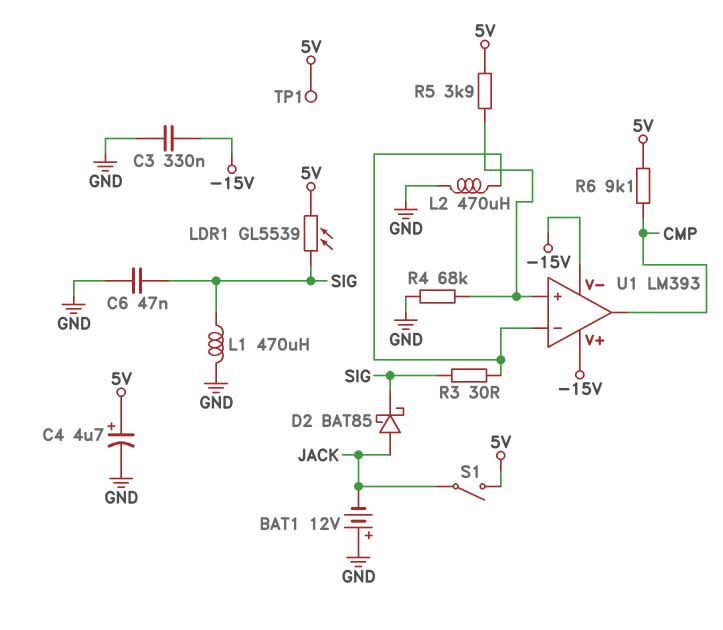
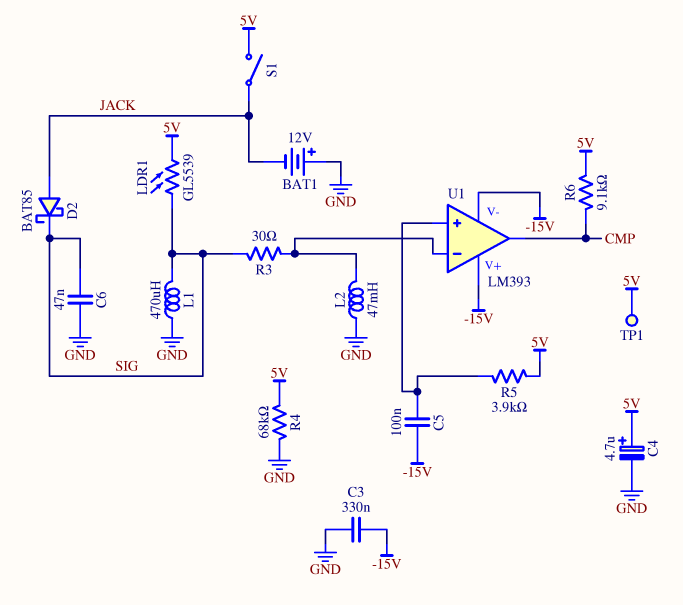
C5: none -> 100nF (-15V, U1/in+)
L2: 470uH (GND, U1/in-) -> 47mH (GND, U1/in-)
R4: 68k (GND, U1/in+) -> 68k (5V, GND)

